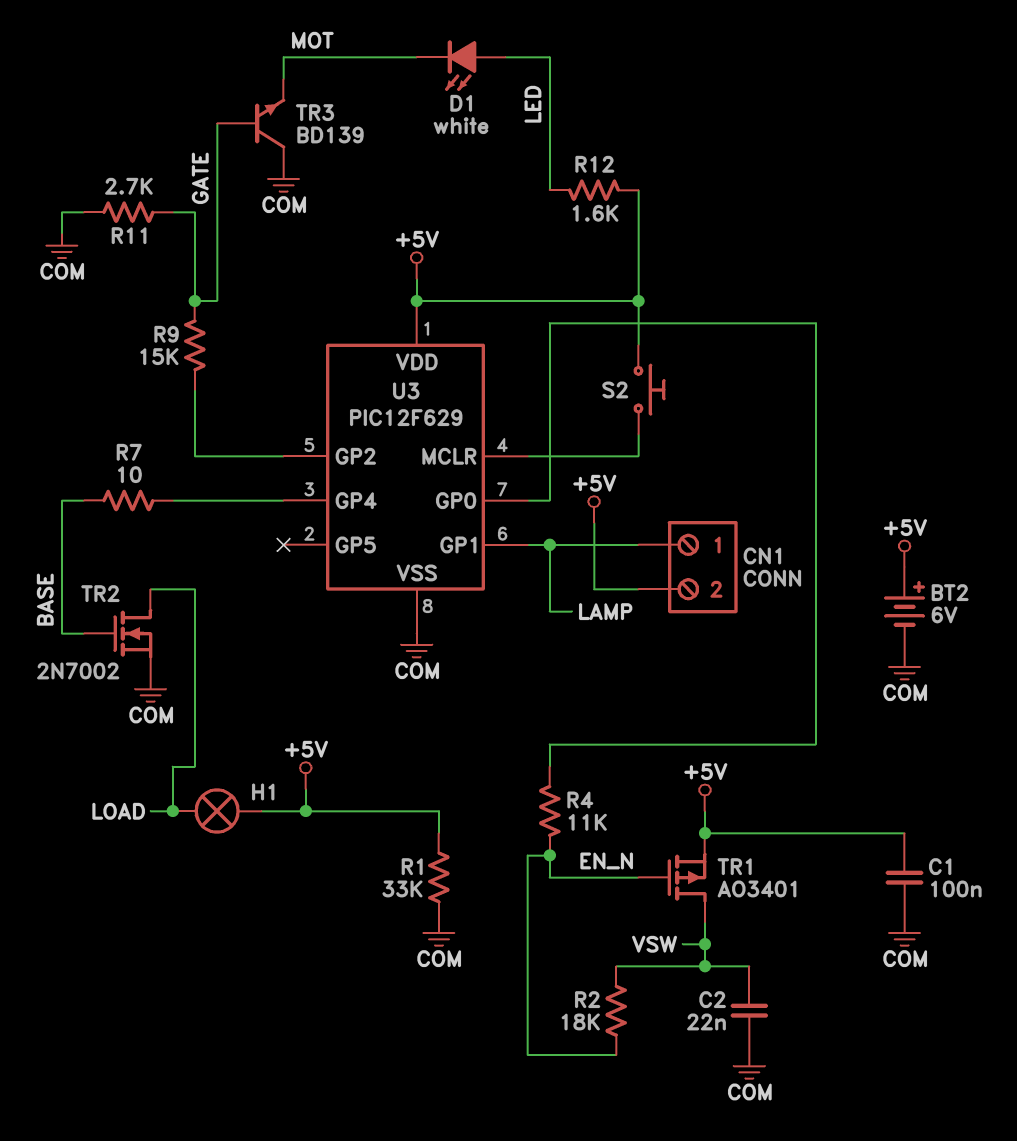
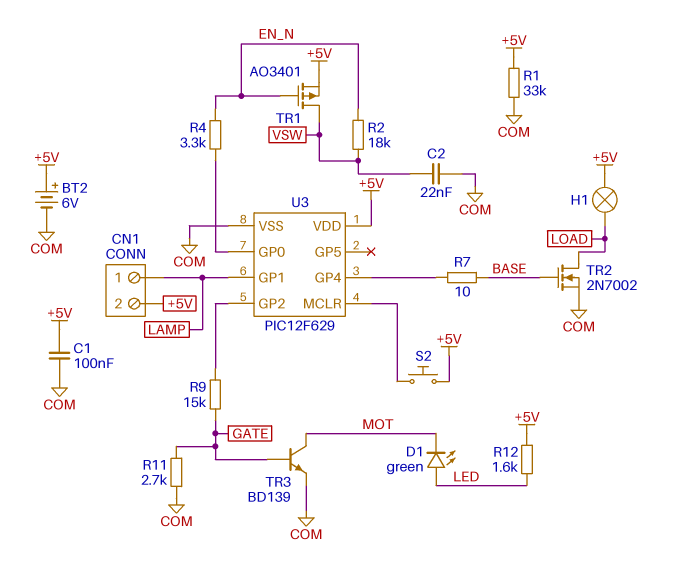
D1: LED white (A LED, K MOT) -> LED green (A LED, K MOT)
R4: 11k (EN_N, U3/GP0) -> 3.3k (EN_N, U3/GP0)
TR3: NPN BD139 (B GATE, C COM, E MOT) -> NPN BD139 (B GATE, C MOT, E COM)

